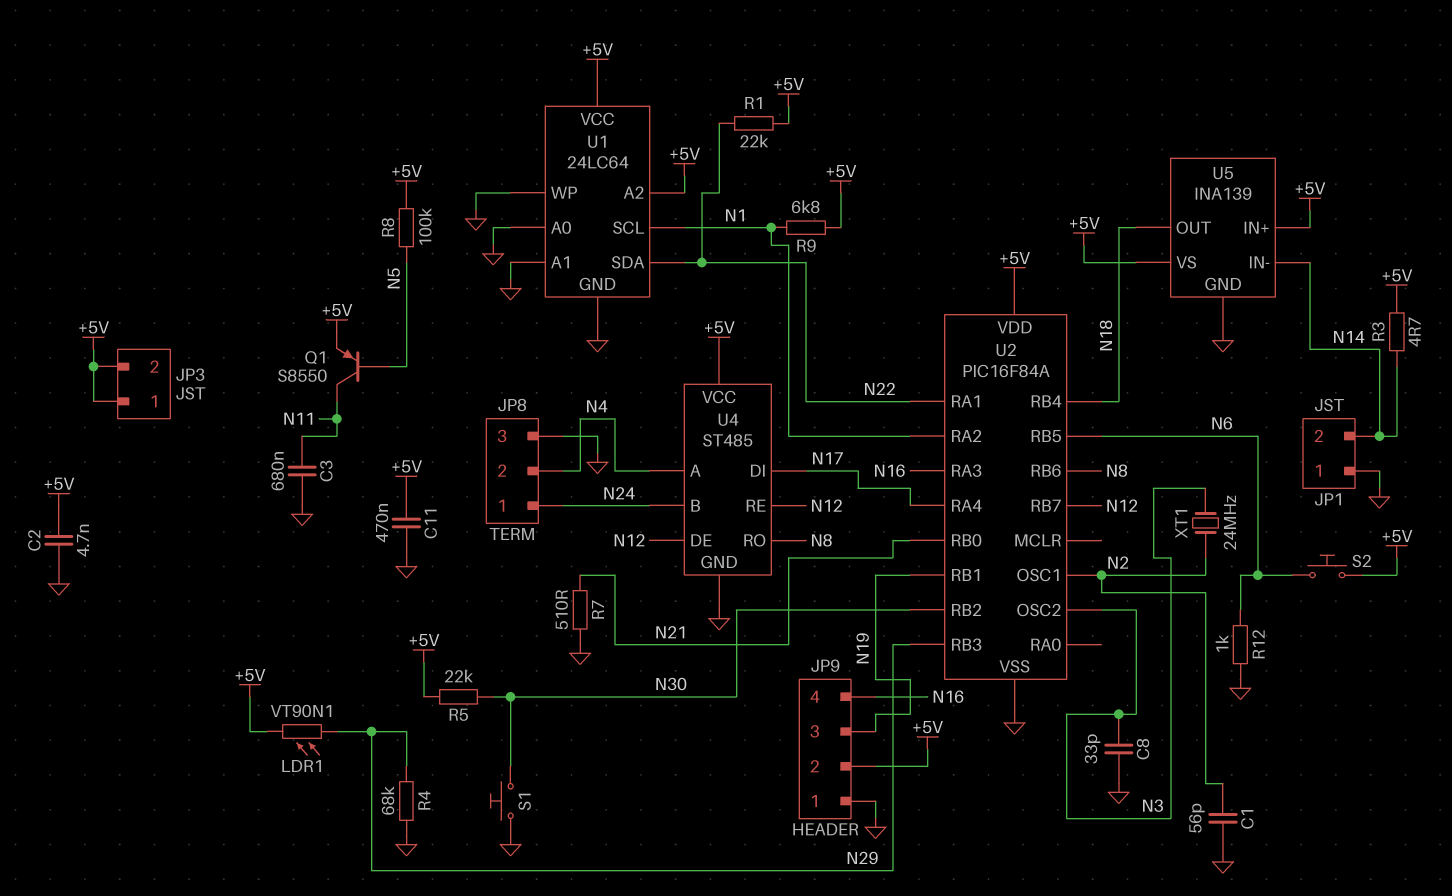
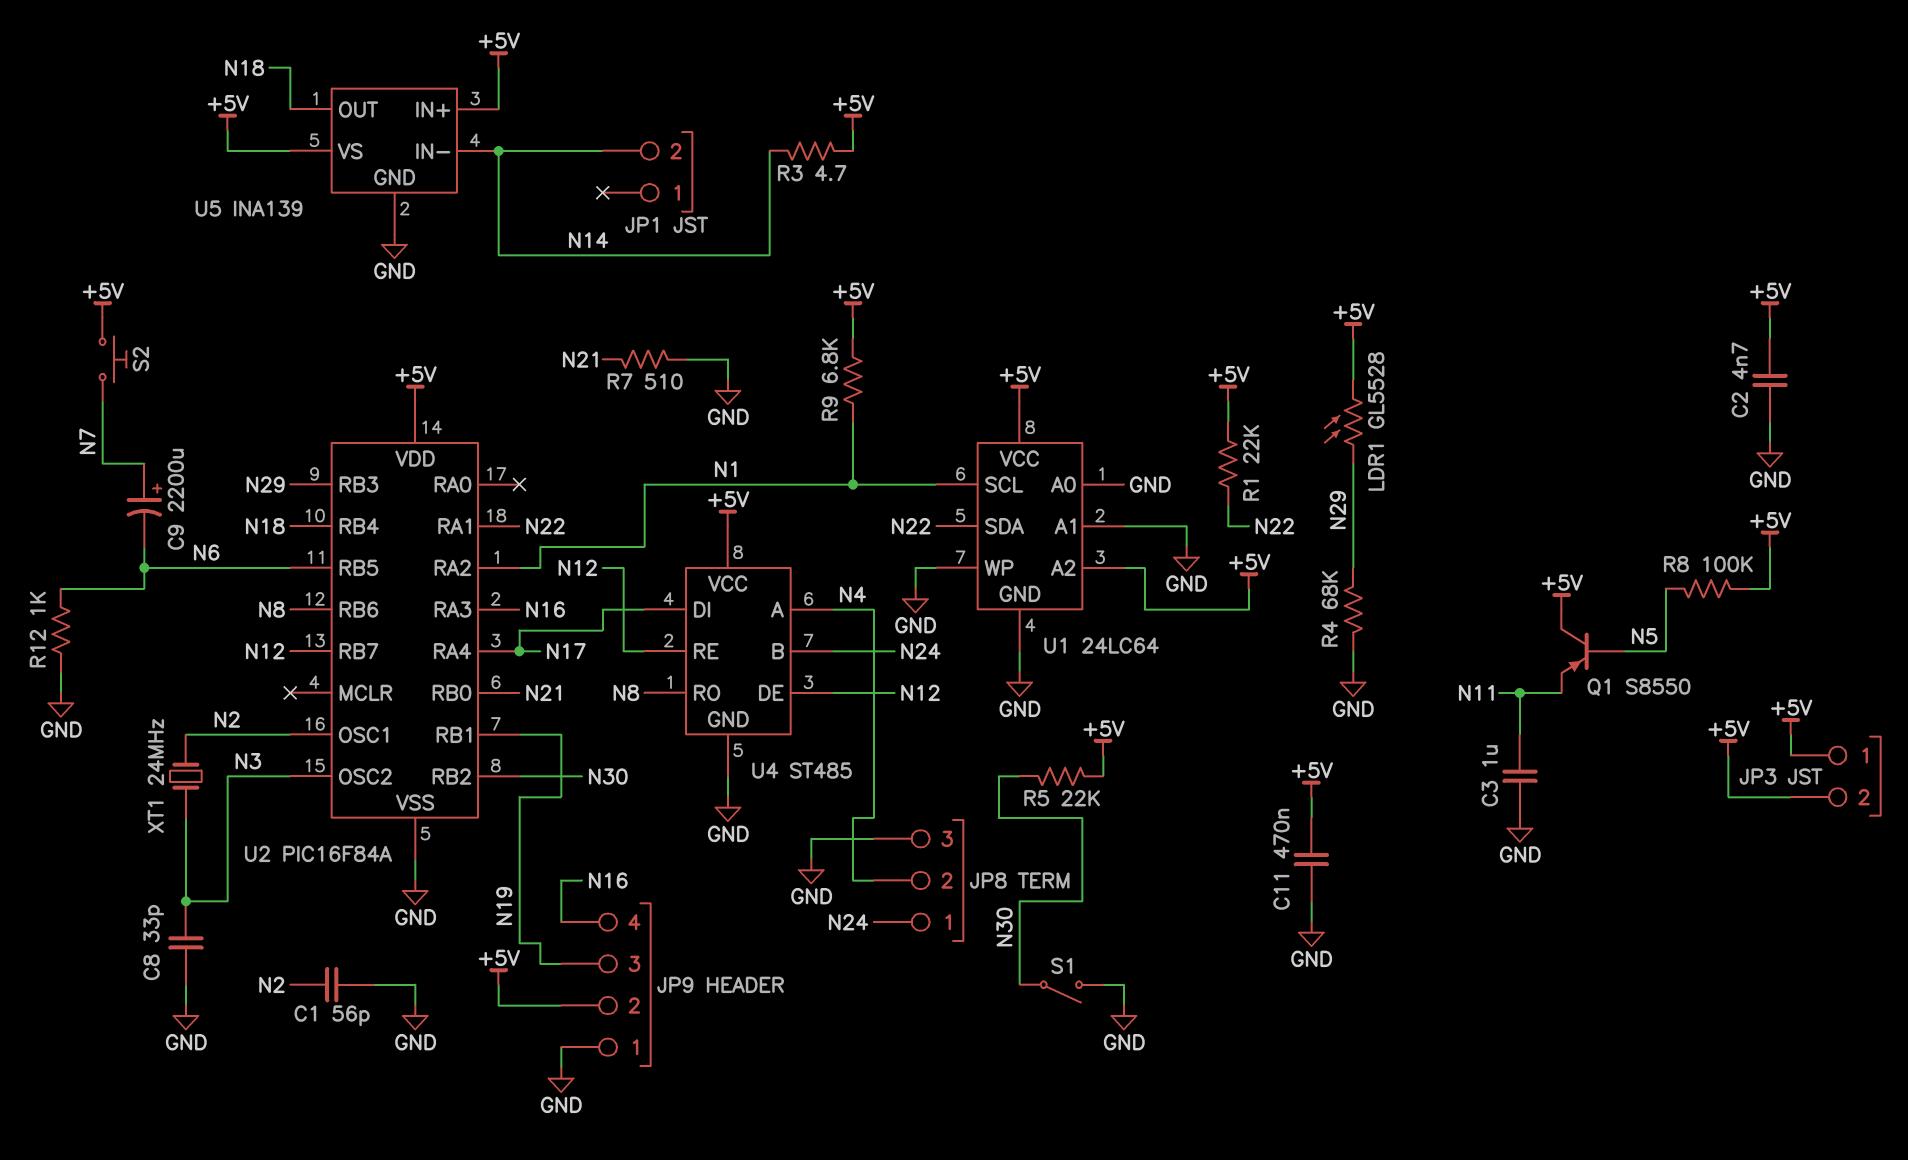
C3: 680nF (GND, N11) -> 1uF (GND, N11)
C9: none -> 2200uF (plus N7, minus N6)
JP1 pin 1: GND -> none
LDR1: VT90N1 (+5V, N29) -> GL5528 (+5V, N29)
Q1: PNP S8550 (B N5, C N11, E +5V) -> PNP S8550 (B N5, C +5V, E N11)
S1: button (GND, N30) -> switch (GND, N30)
S2: button (+5V, N6) -> button (+5V, N7)

